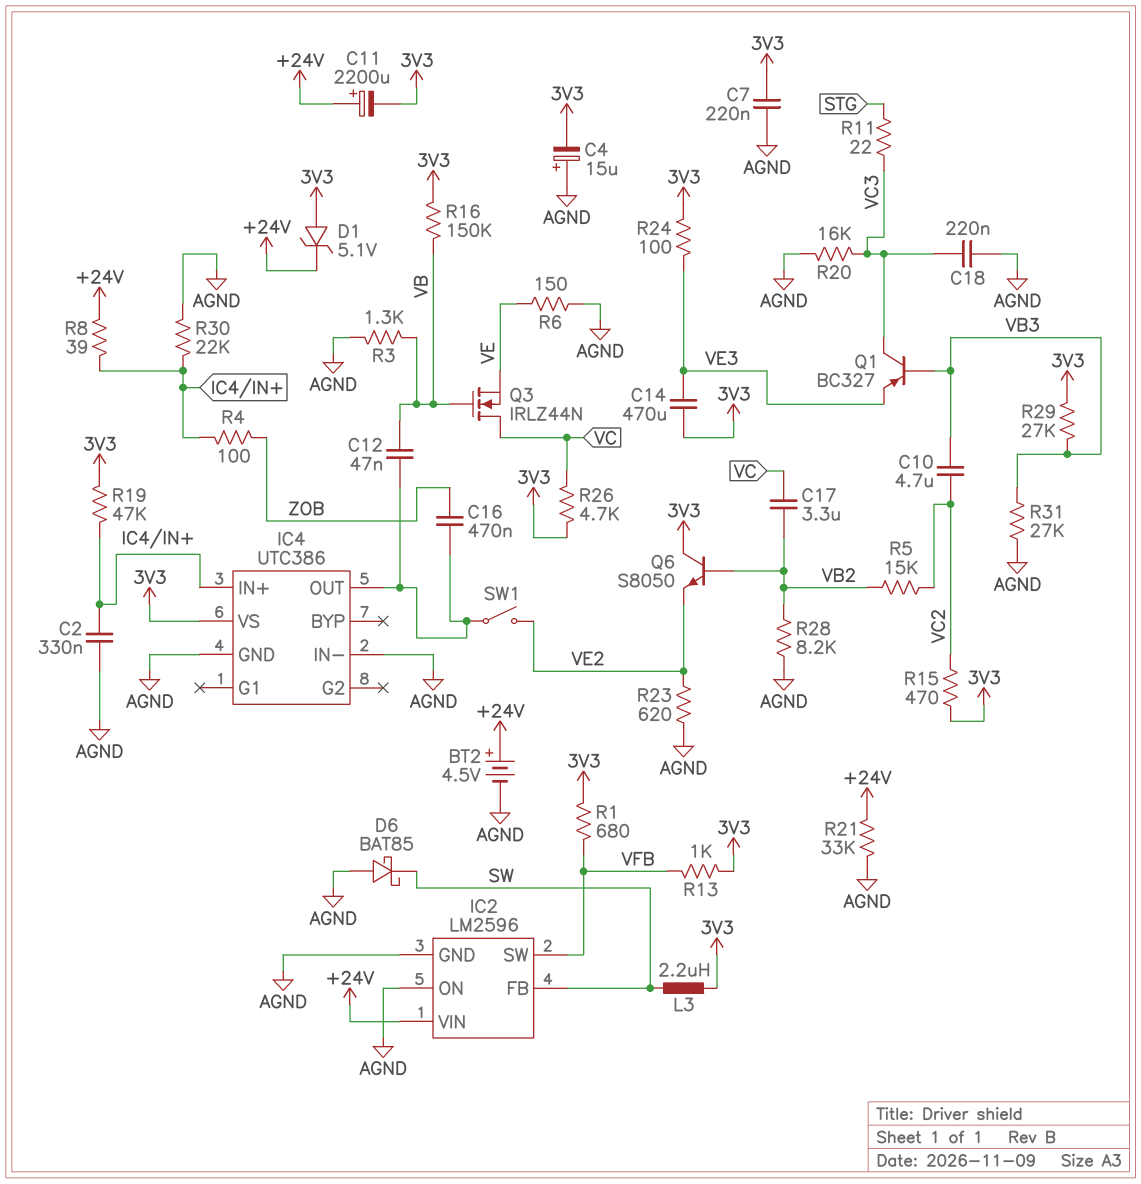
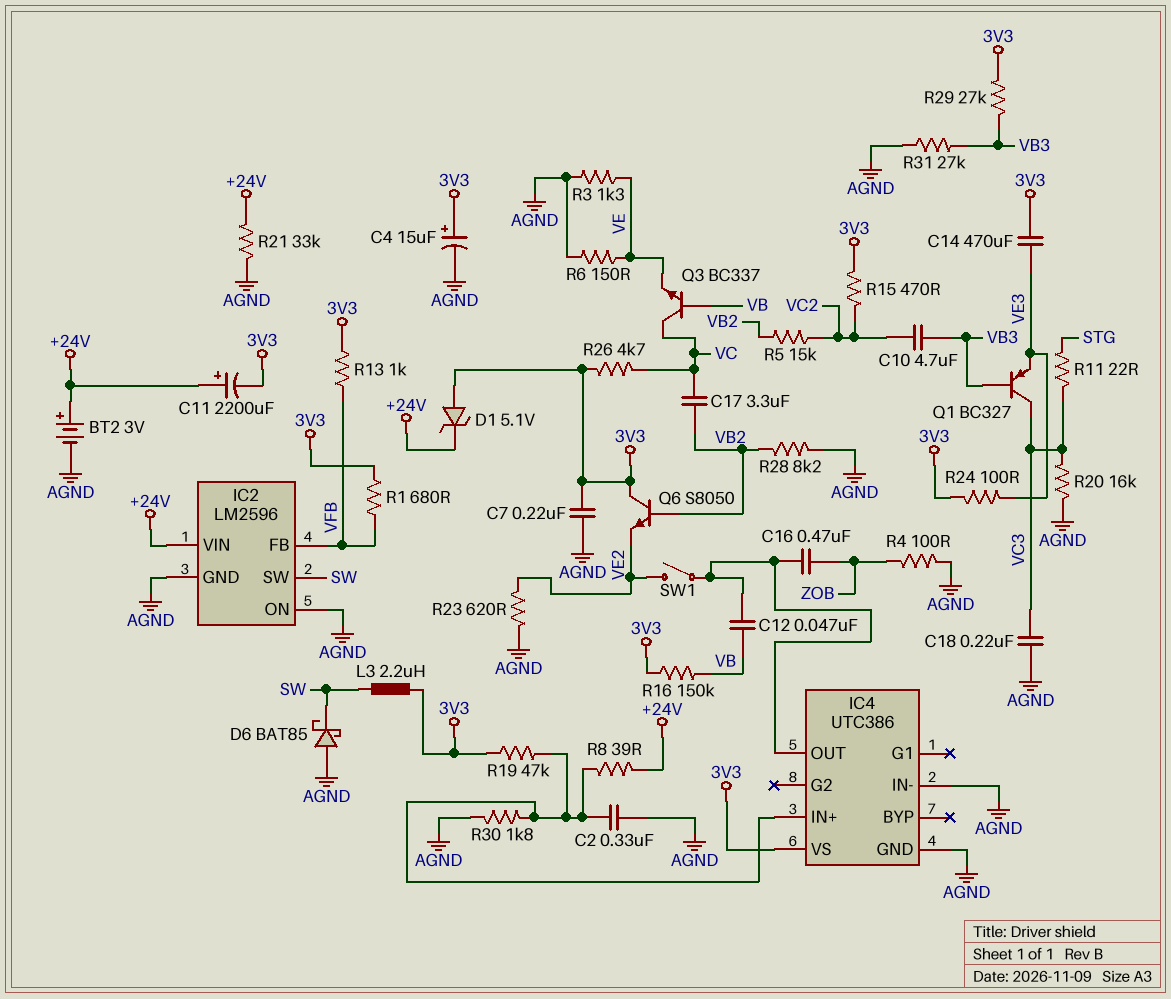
BT2: 4.5V (plus +24V, minus AGND) -> 3V (plus +24V, minus AGND)
C4: 15uF (plus AGND, minus 3V3) -> 15uF (plus 3V3, minus AGND)
IC2 pin FB: SW -> VFB
IC2 pin SW: VFB -> SW
Q3: NMOS IRLZ44N (G VB, D VC, S VE) -> NPN BC337 (B VB, C VC, E VE)
R3: 1.3k (AGND, VB) -> 1.3k (AGND, VE)
R4: 100 (IC4/IN+, ZOB) -> 100 (AGND, ZOB)
R30: 22k (AGND, IC4/IN+) -> 1.8k (AGND, IC4/IN+)

